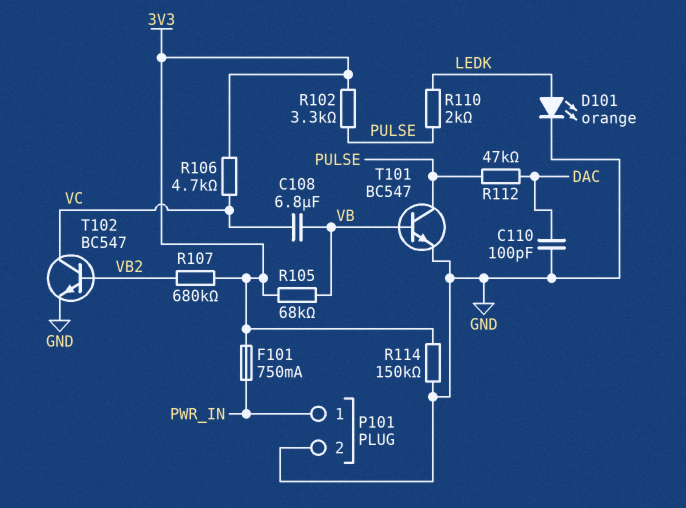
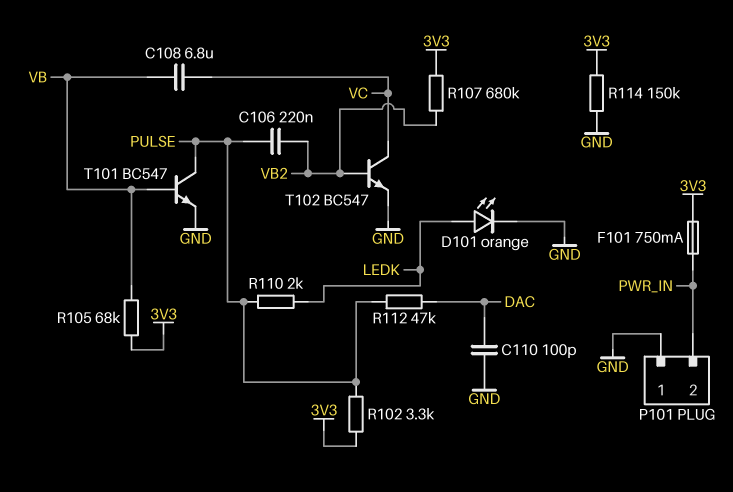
C106: none -> 220nF (PULSE, VB2)
P101 pin 1: PWR_IN -> GND
P101 pin 2: GND -> PWR_IN
R106: 4.7k (3V3, VC) -> none

